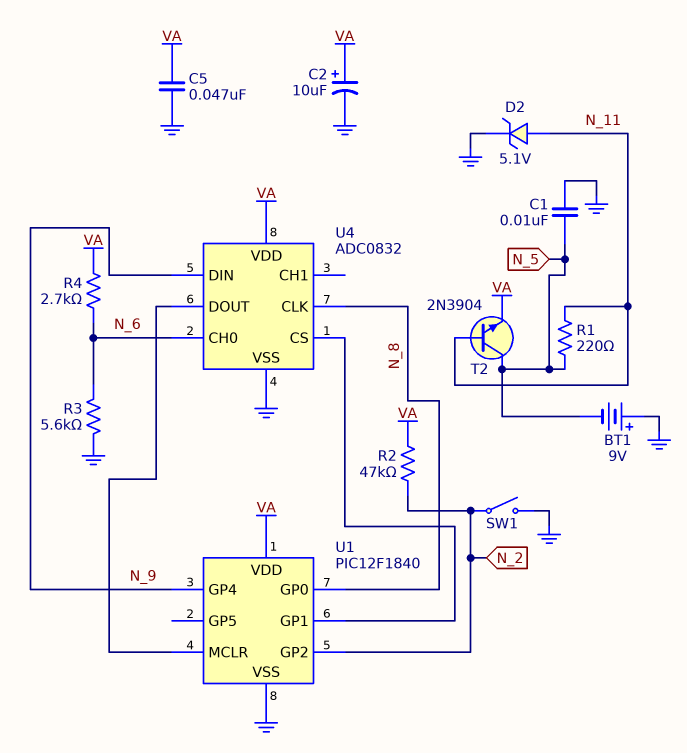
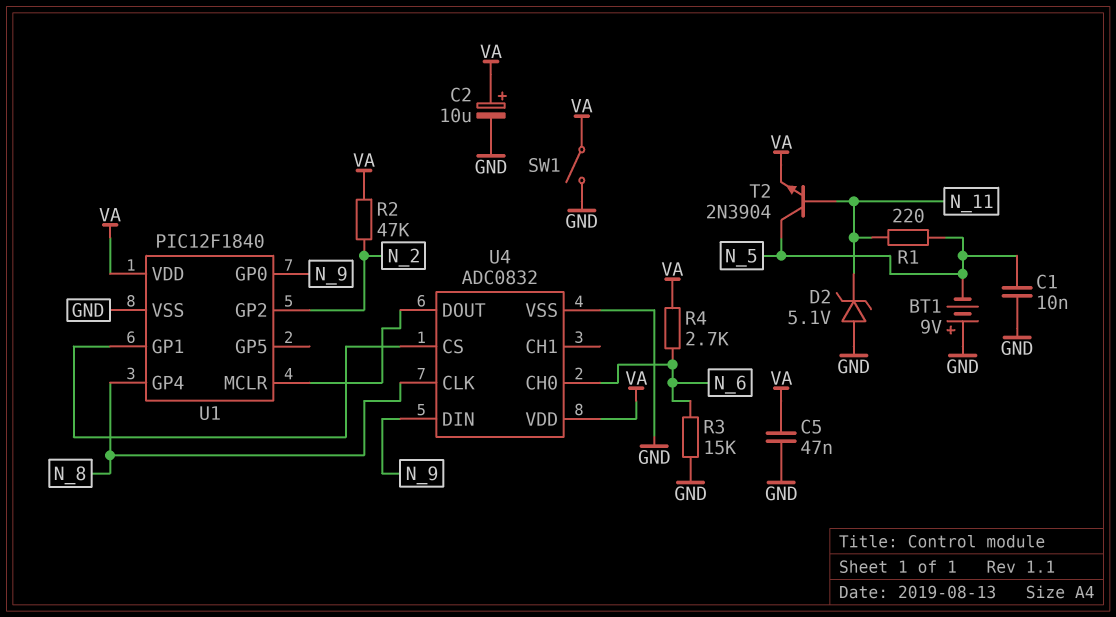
D2: zener 5.1V (A N_11, K GND) -> zener 5.1V (A GND, K N_11)
R3: 5.6k (GND, N_6) -> 15k (GND, N_6)
SW1: switch (GND, N_2) -> switch (GND, VA)
U1 pin GP0: N_8 -> N_9
U1 pin GP4: N_9 -> N_8

